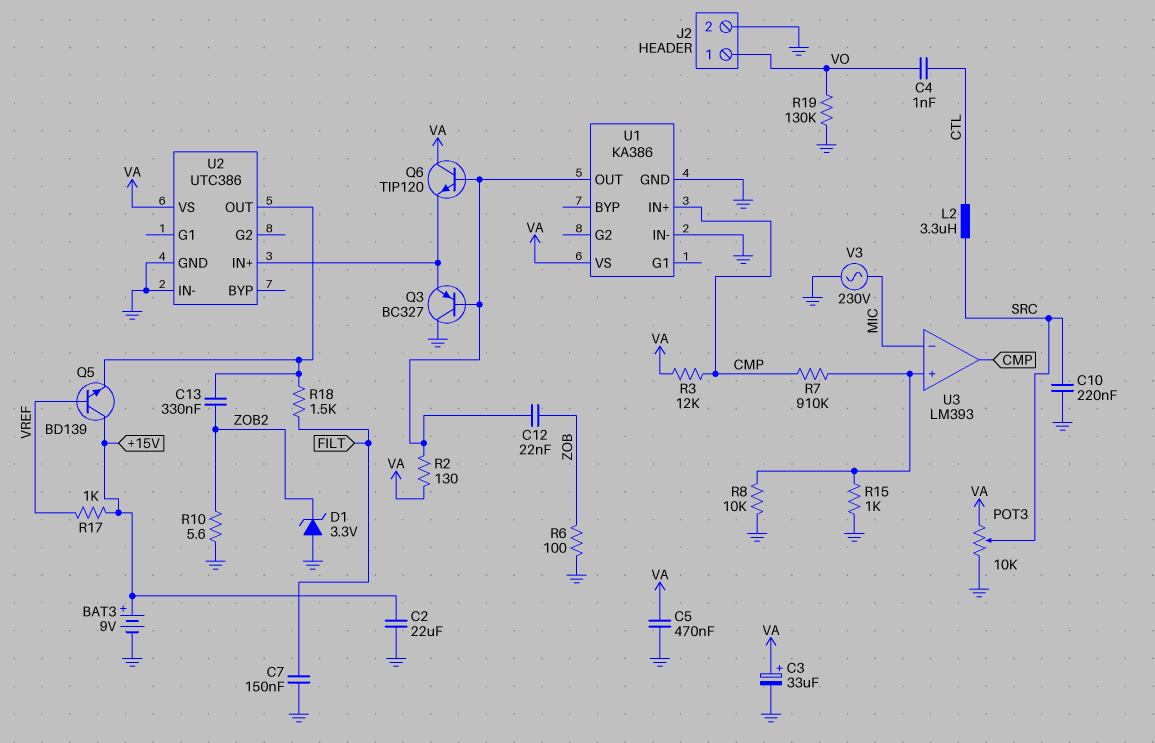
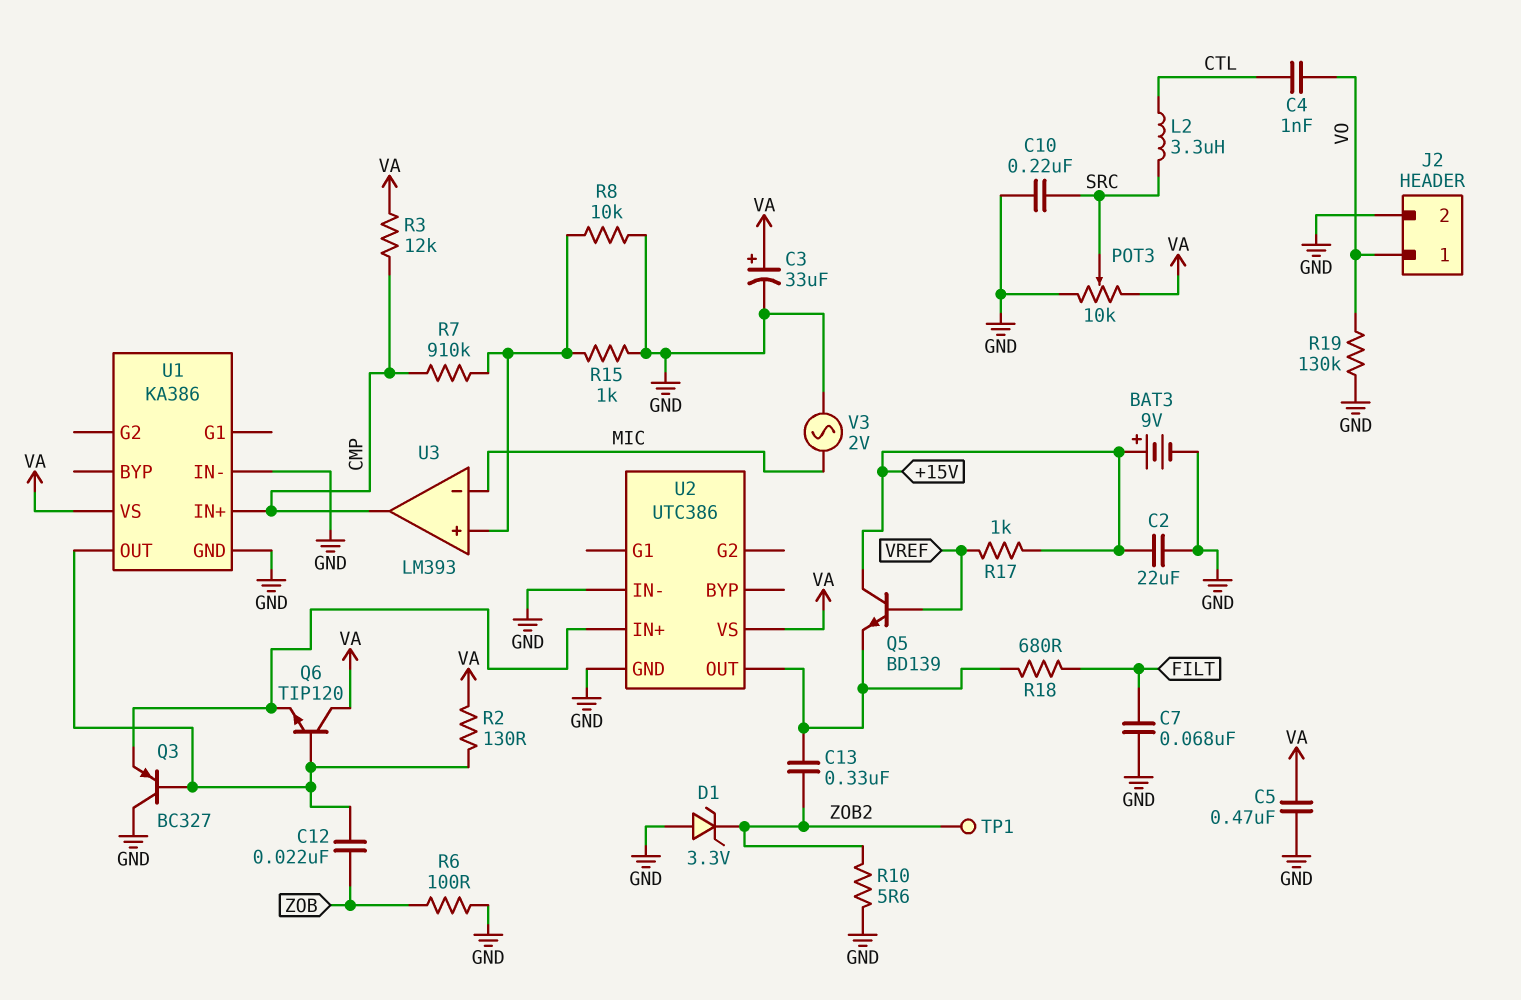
C7: 150nF (FILT, GND) -> 68nF (FILT, GND)
R18: 1.5k (FILT, U2/OUT) -> 680 (FILT, U2/OUT)
TP1: none -> test point (ZOB2)
V3: AC 230V (GND, MIC) -> AC 2V (GND, MIC)

